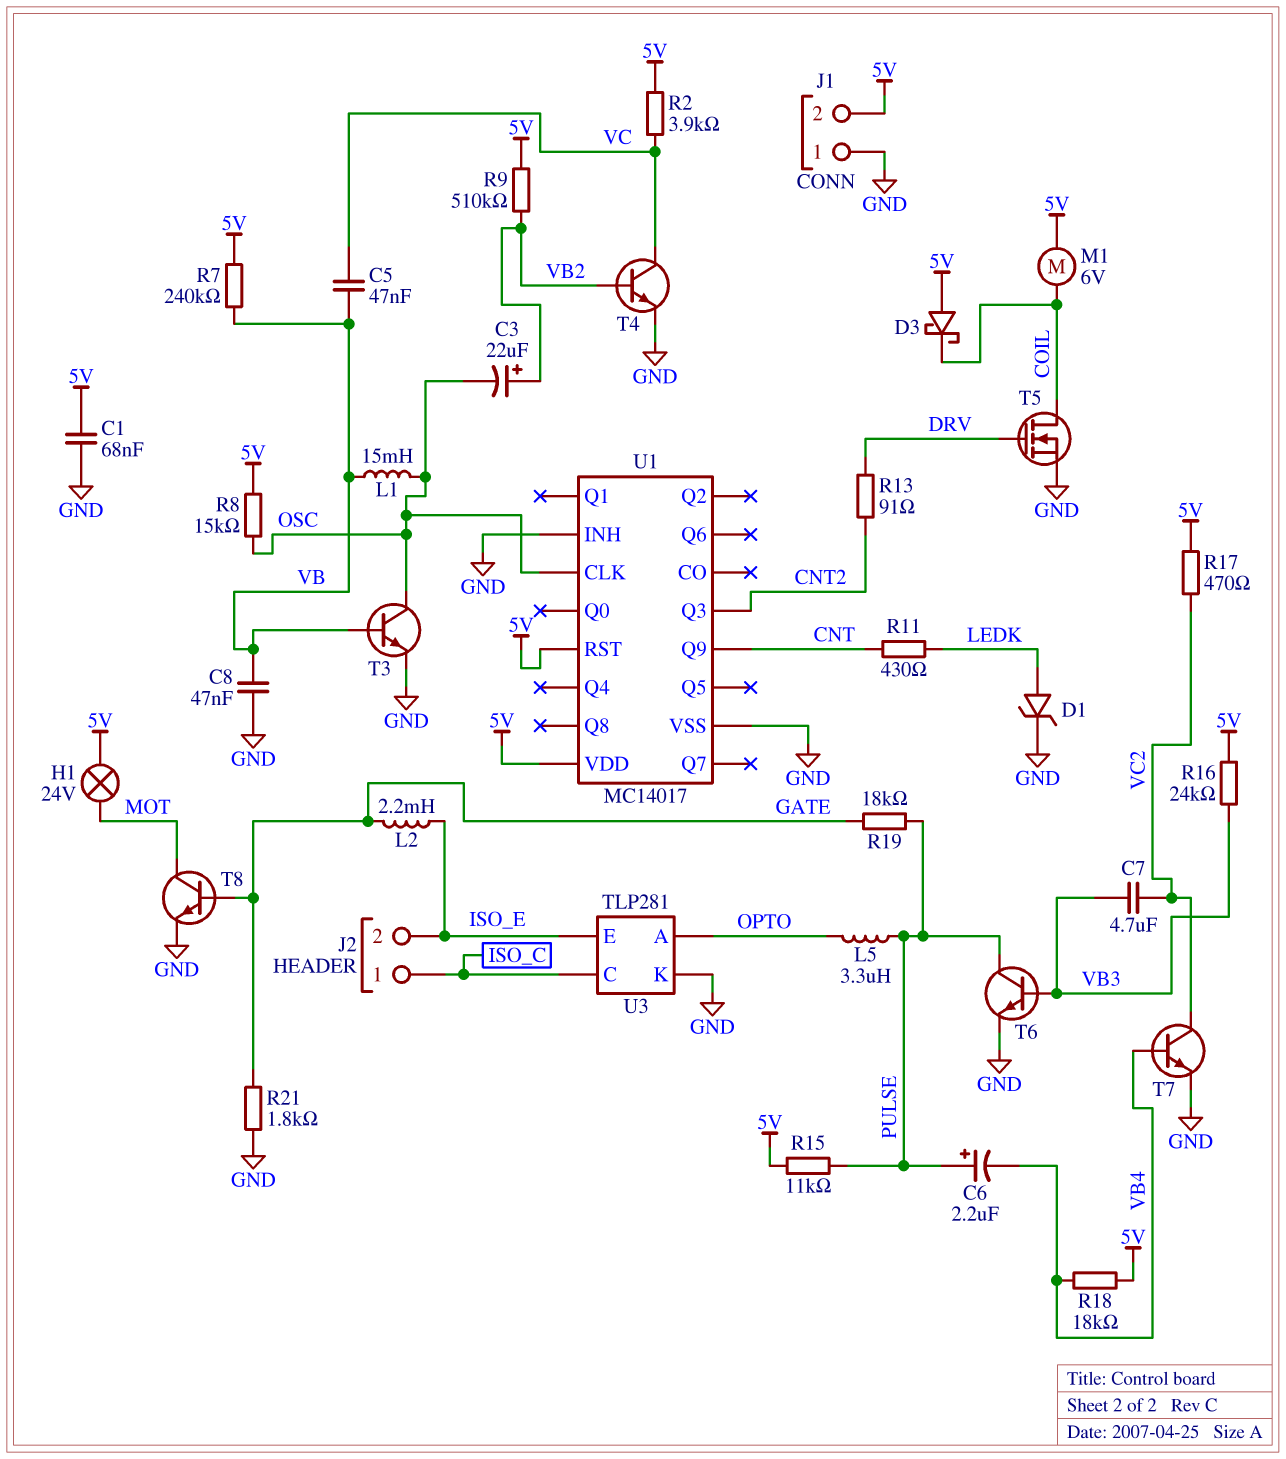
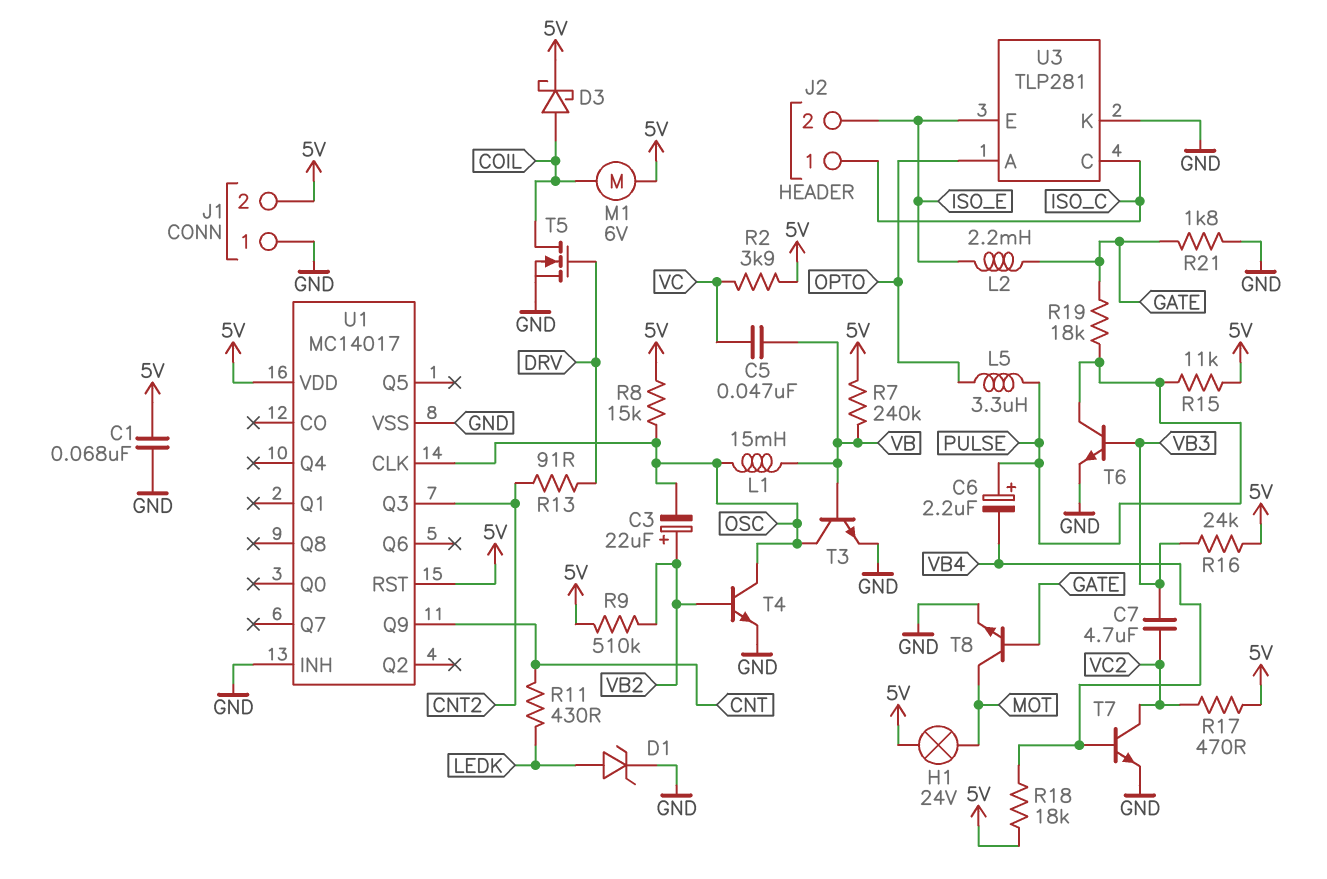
C8: 47nF (GND, VB) -> none
D3: schottky (A 5V, K COIL) -> schottky (A COIL, K 5V)
T4: NPN (B VB2, C VC, E GND) -> NPN (B VB2, C OSC, E GND)

